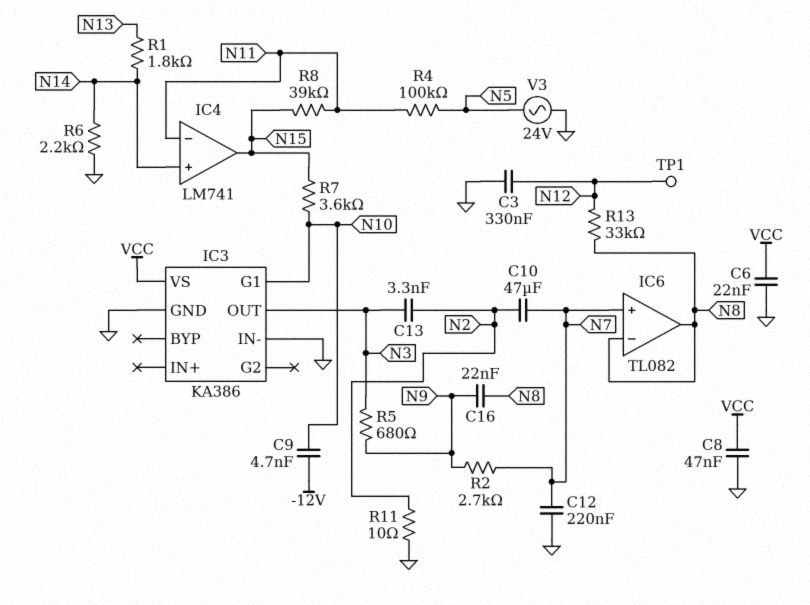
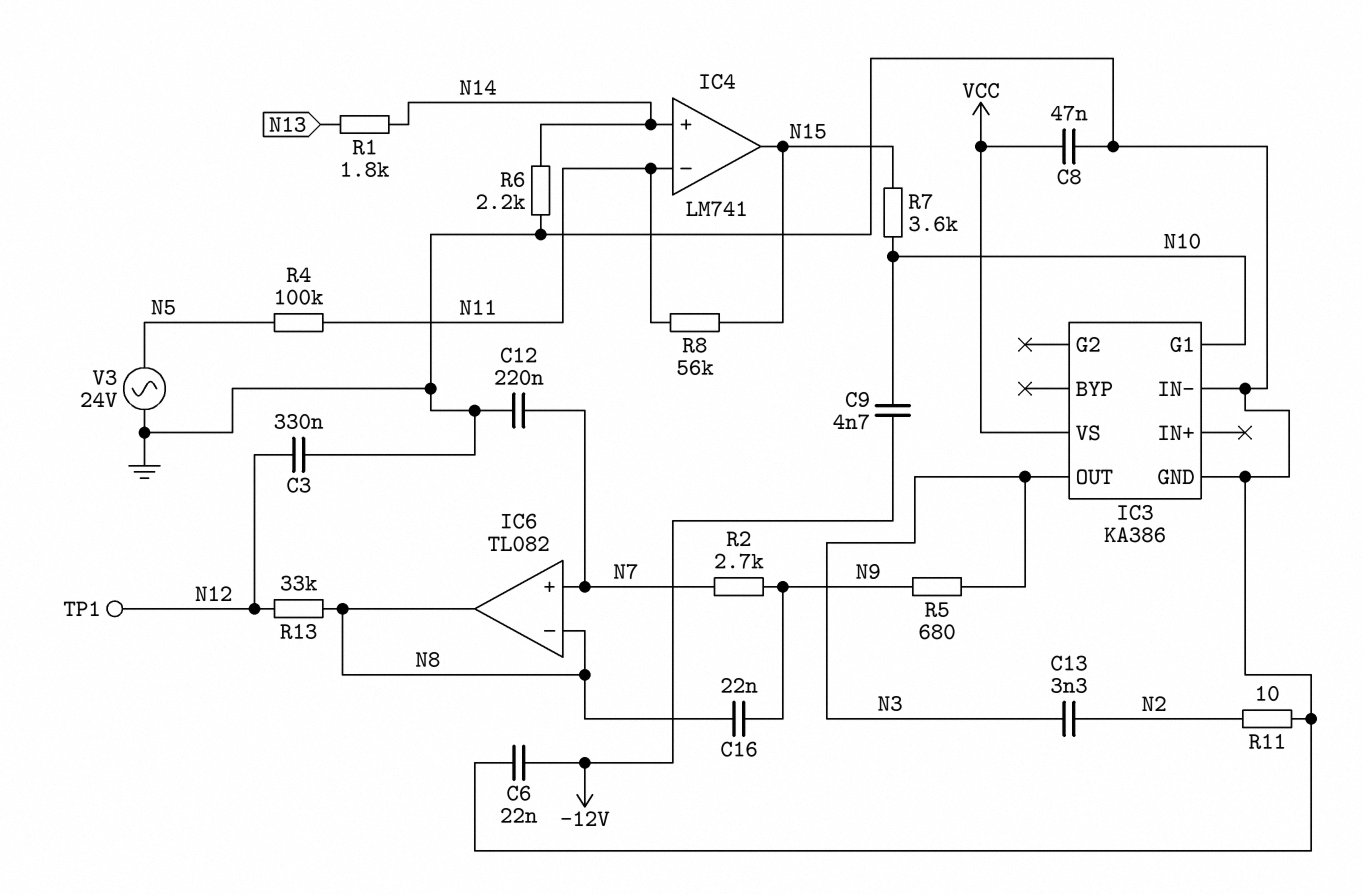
C6: 22nF (GND, VCC) -> 22nF (-12V, GND)
C10: 47uF (N2, N7) -> none
R8: 39k (N11, N15) -> 56k (N11, N15)

